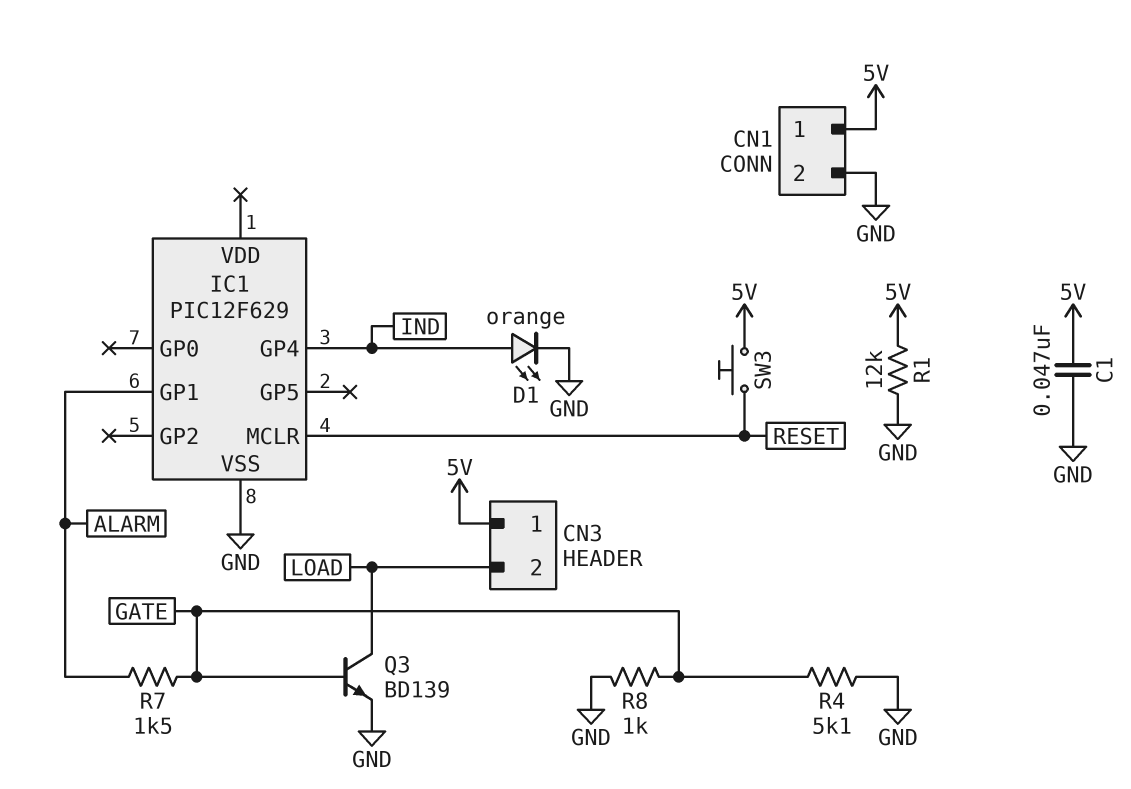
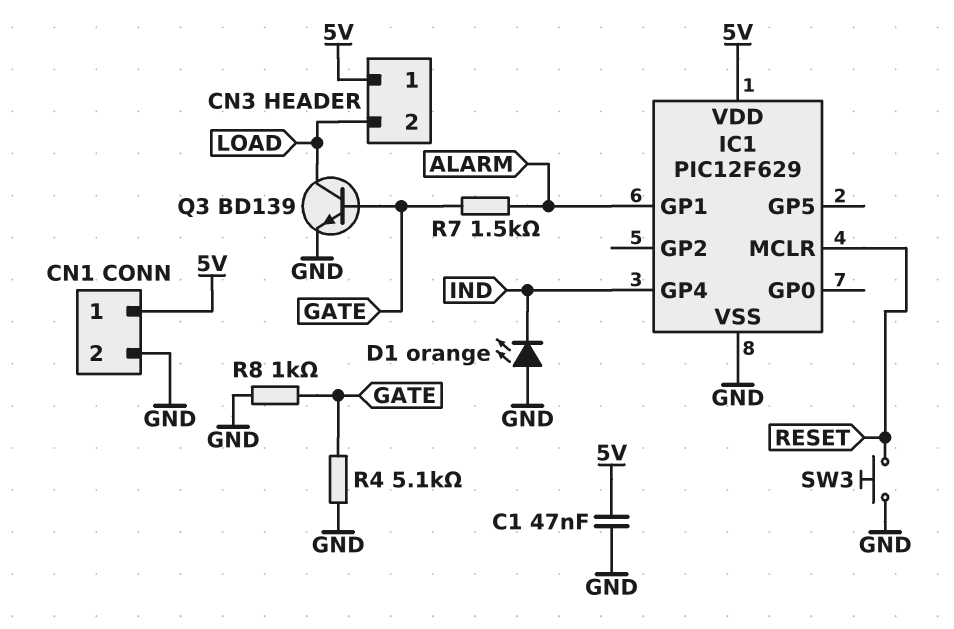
D1: LED orange (A IND, K GND) -> LED orange (A GND, K IND)
IC1 pin VDD: none -> 5V
R1: 12k (5V, GND) -> none
SW3: button (5V, RESET) -> button (GND, RESET)

